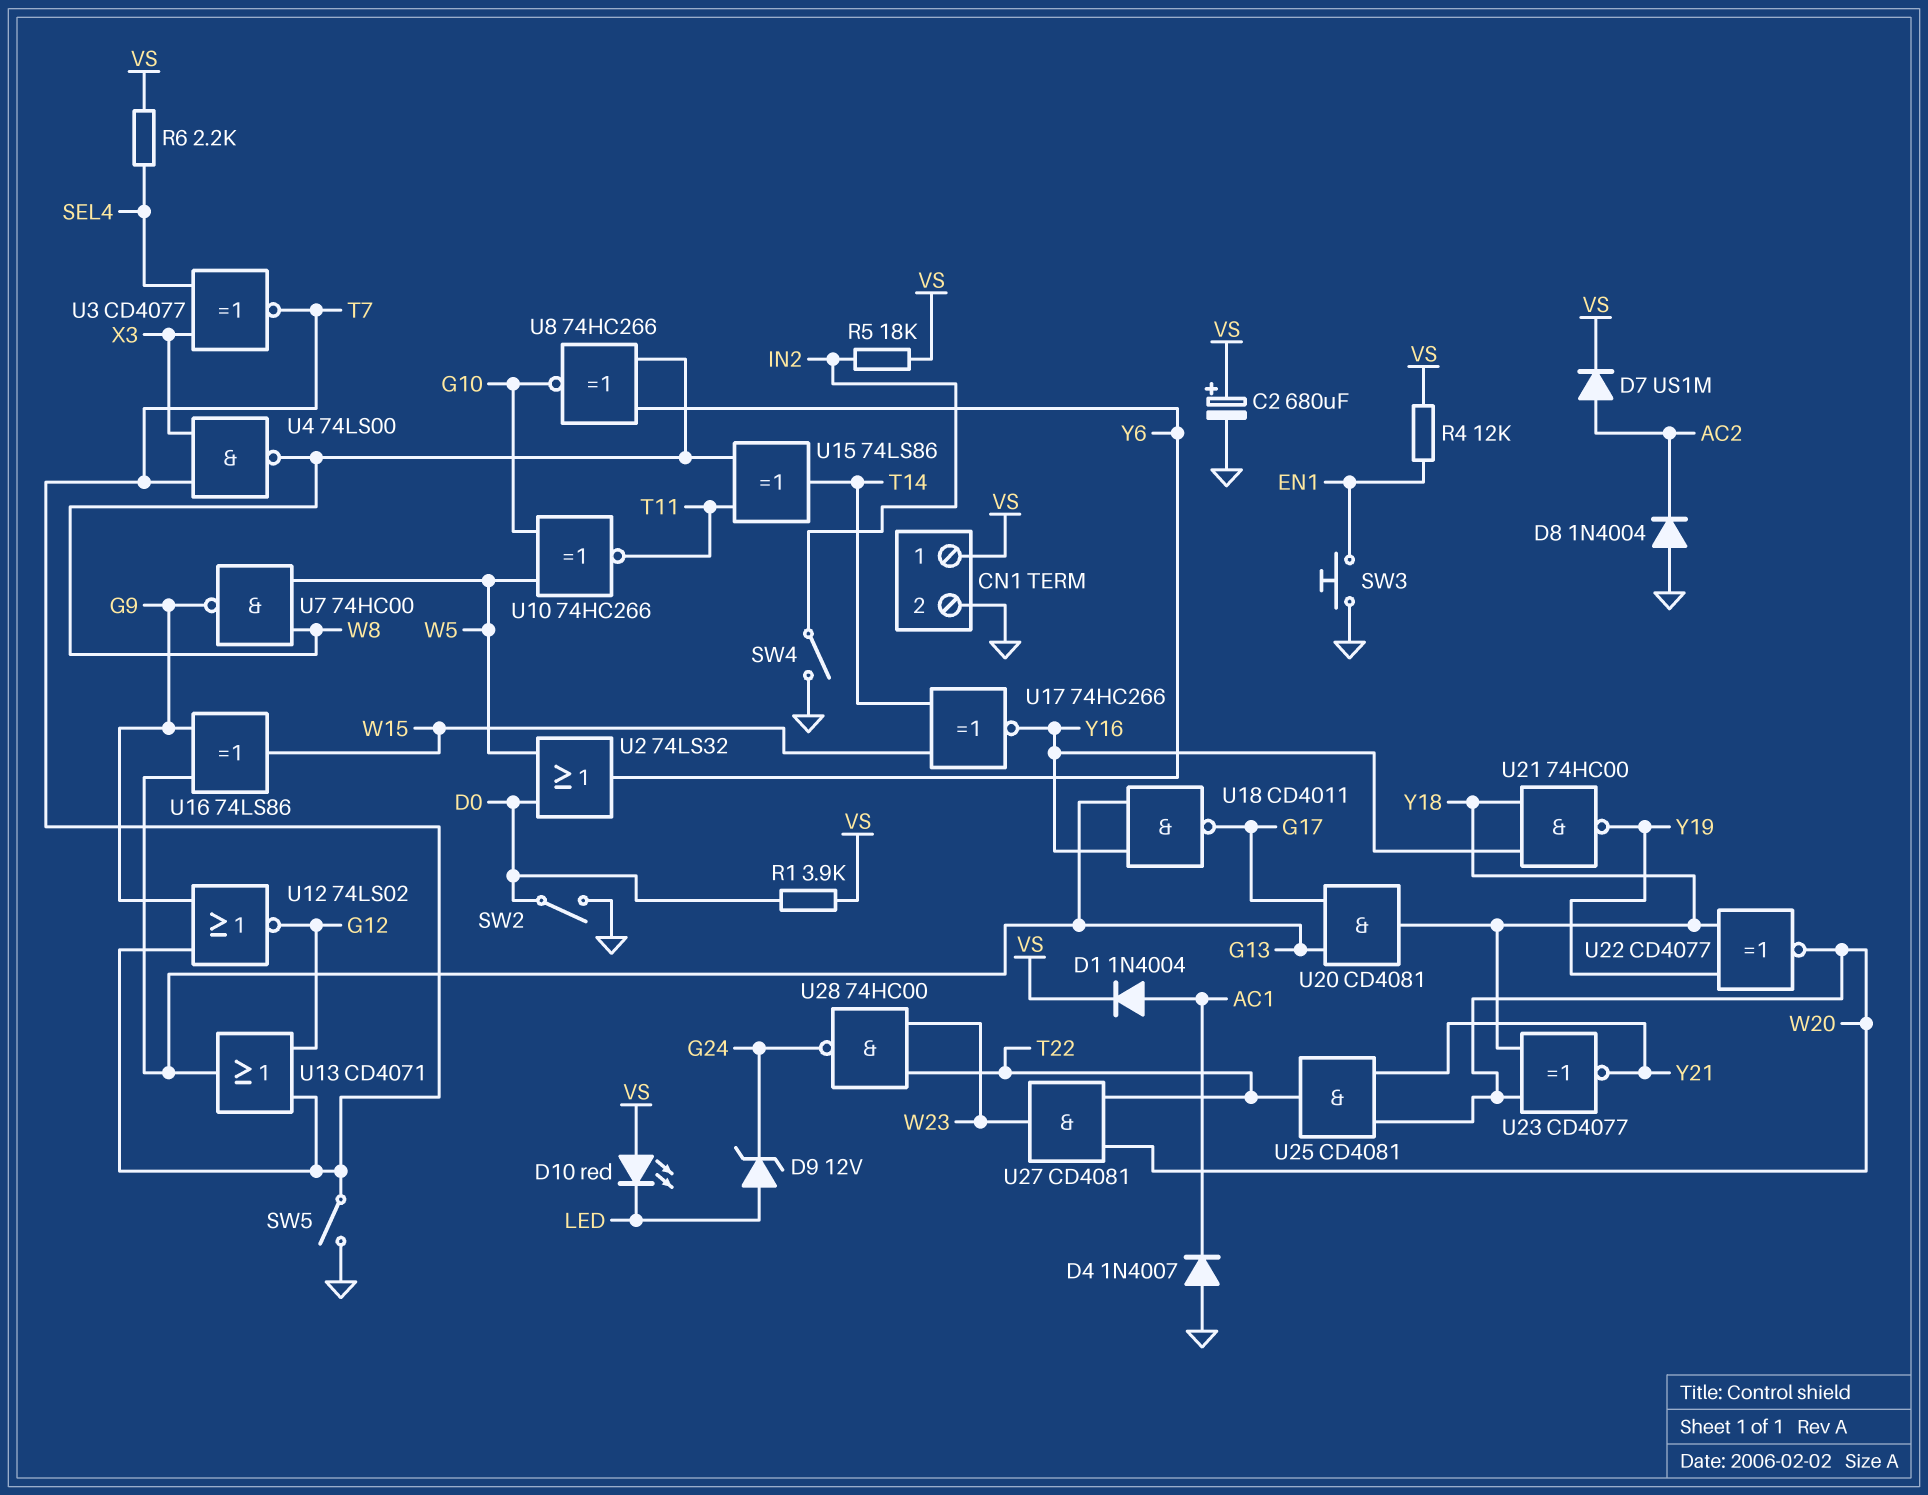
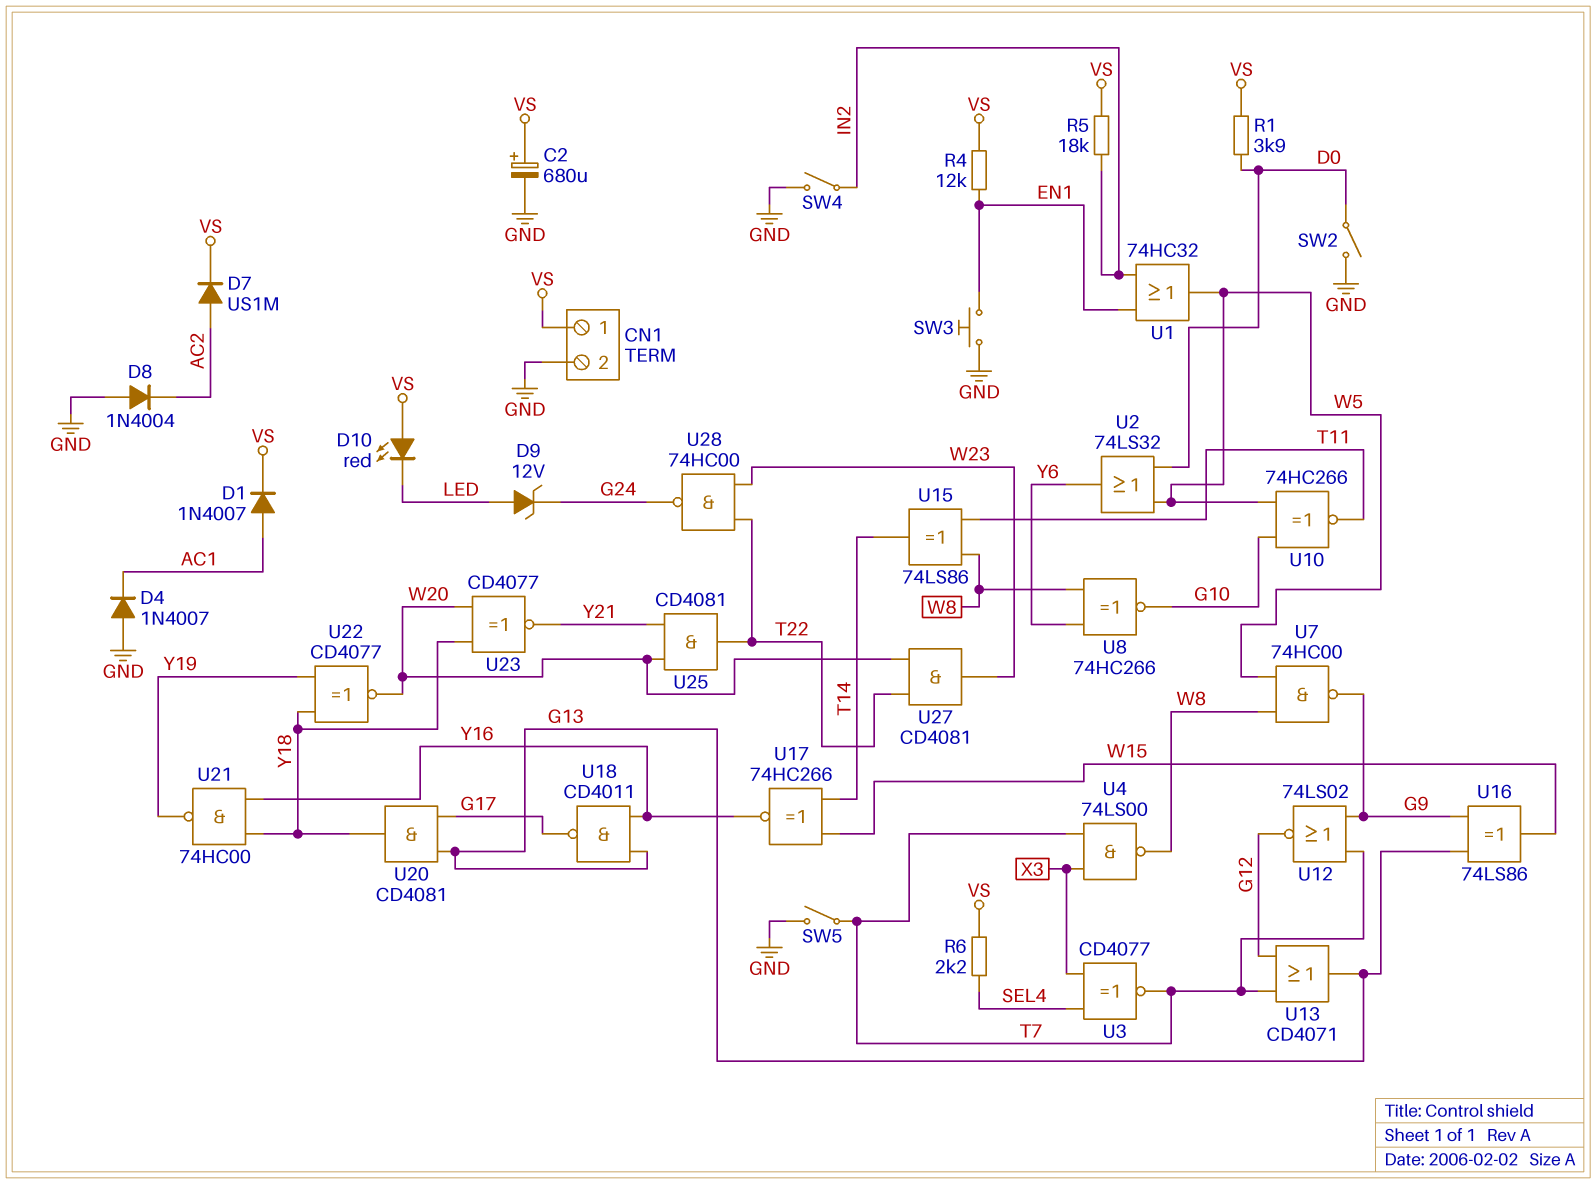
D1: diode 1N4004 (A AC1, K VS) -> diode 1N4007 (A AC1, K VS)
U1: none -> OR 74HC32 (in EN1, in IN2, out W5)

